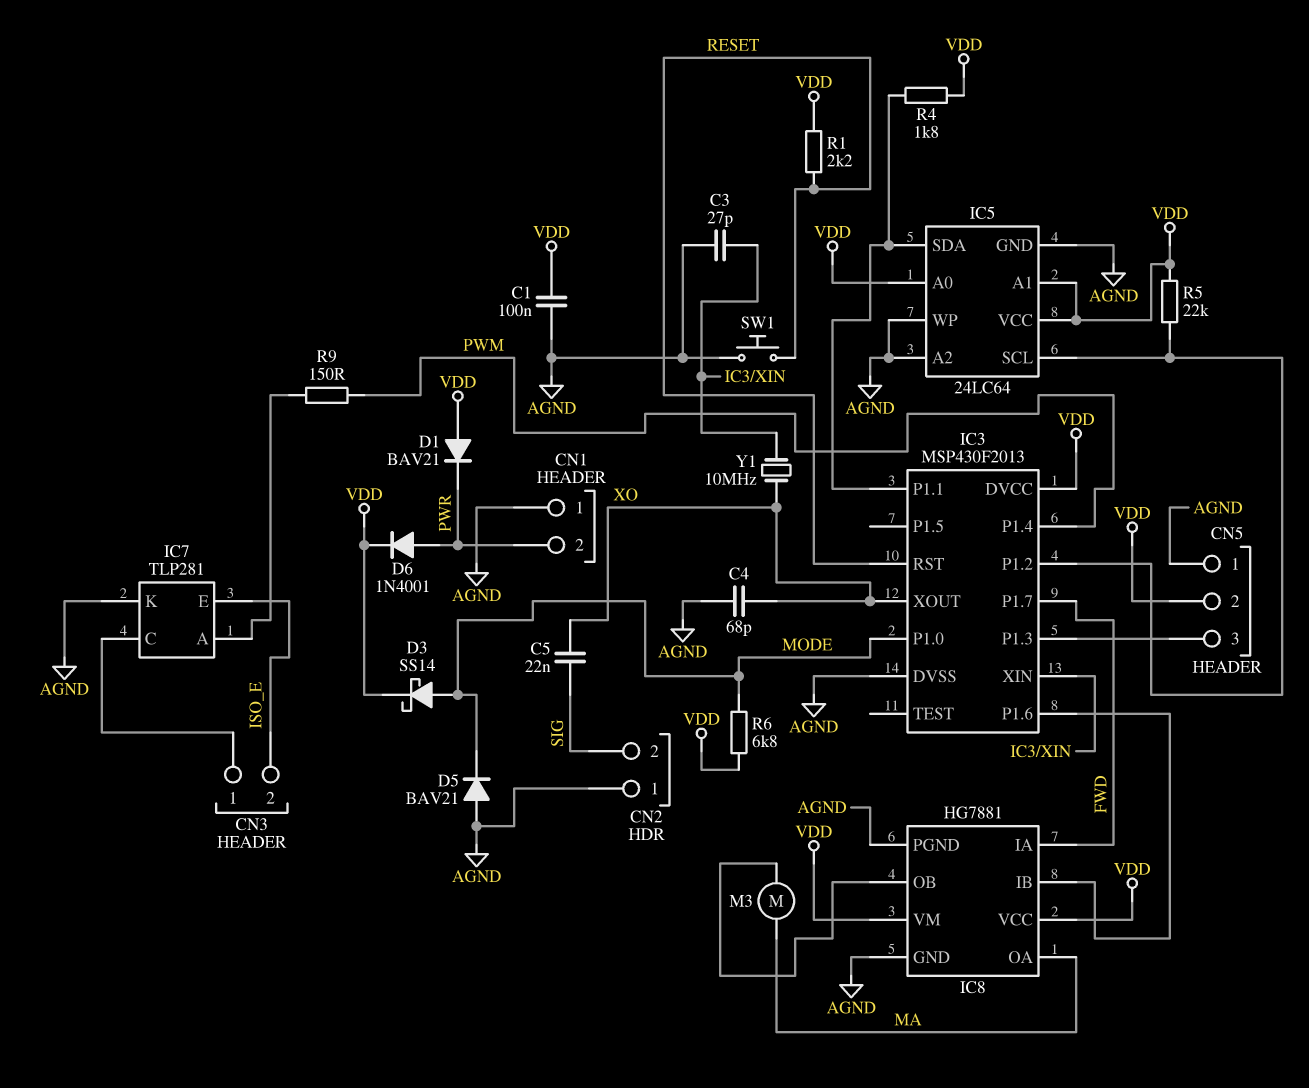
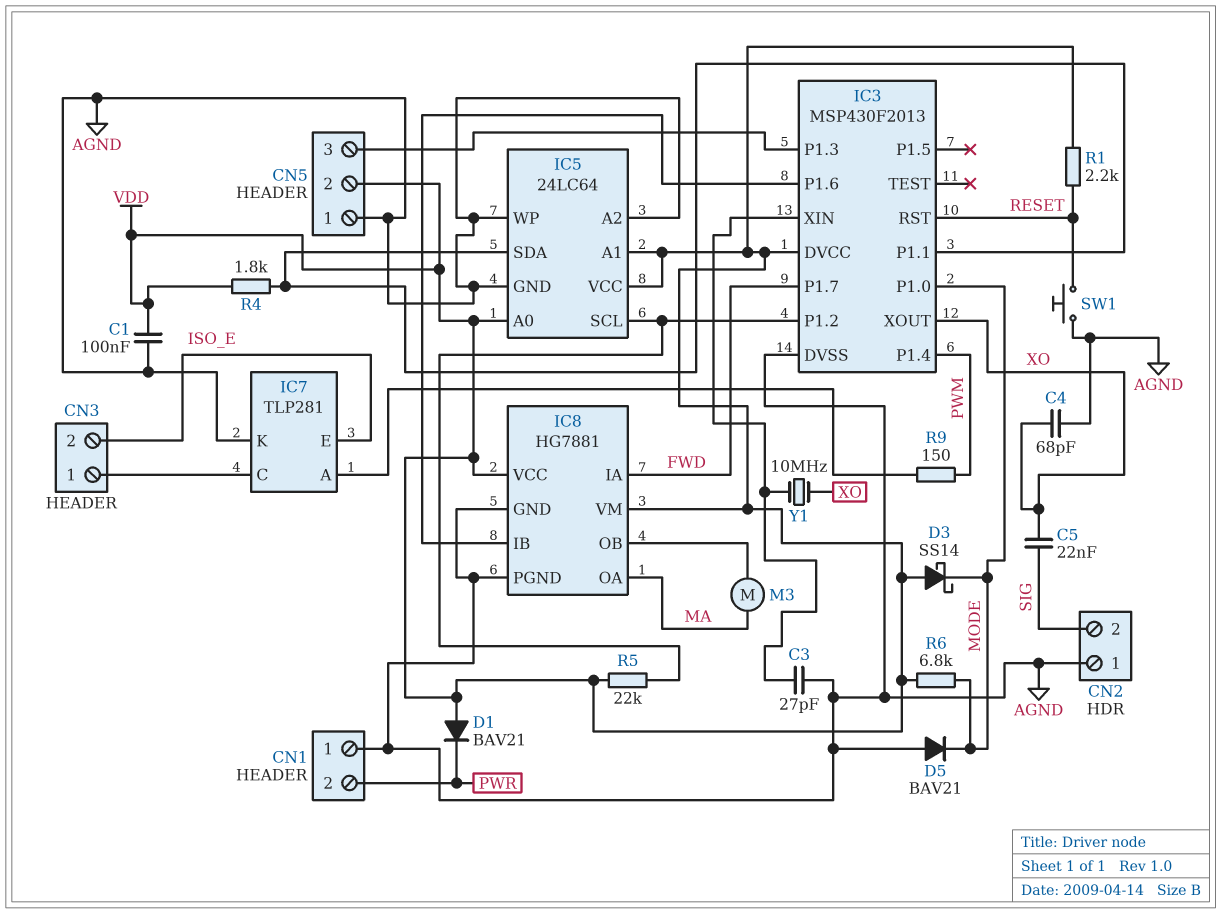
D3: schottky SS14 (A MODE, K VDD) -> schottky SS14 (A VDD, K MODE)
D6: diode 1N4001 (A PWR, K VDD) -> none

